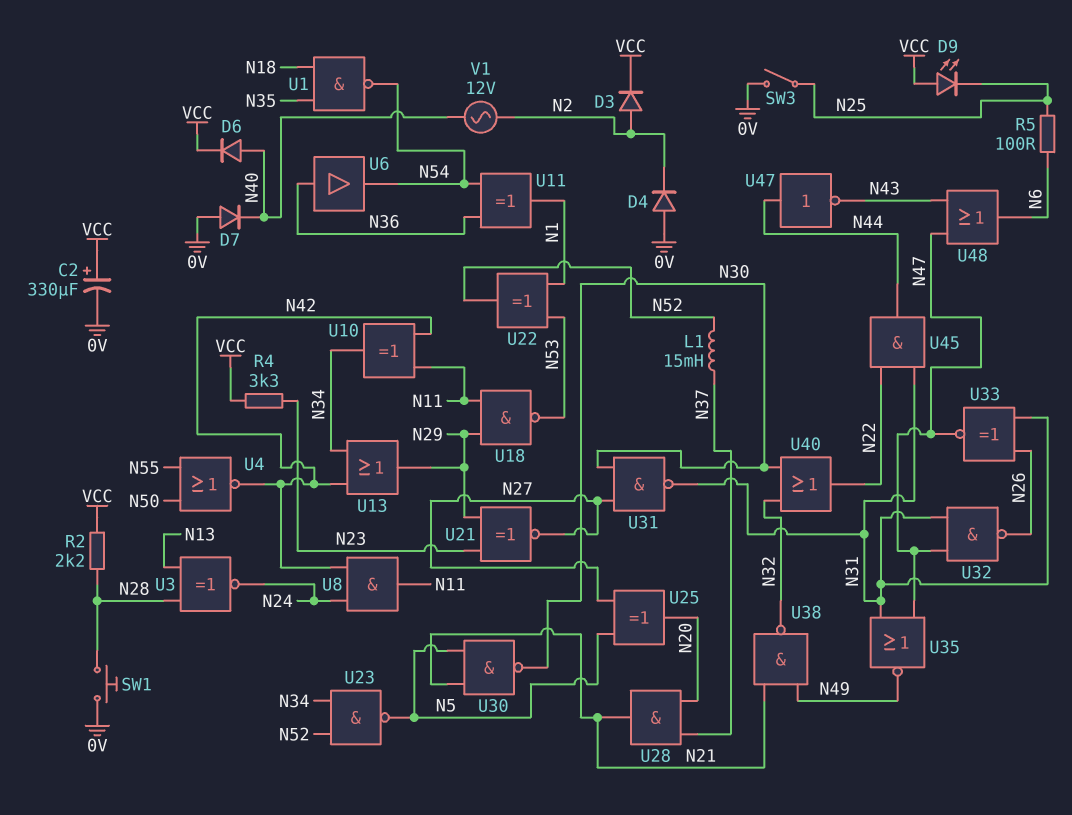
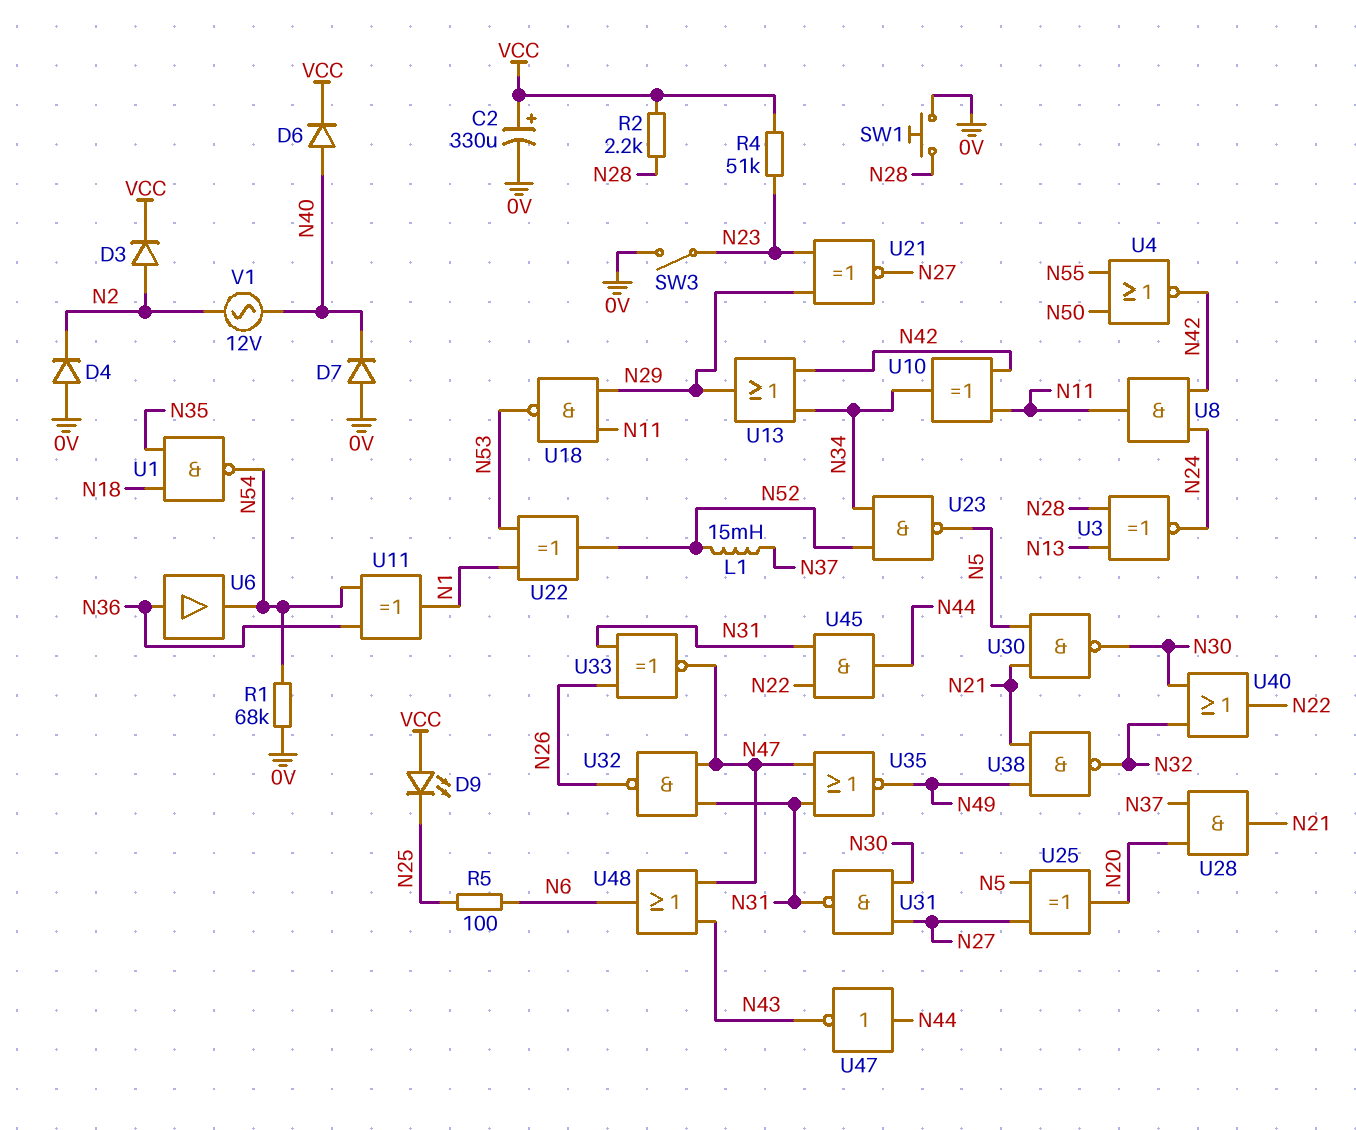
R1: none -> 68k (0V, N54)
R4: 3.3k (N23, VCC) -> 51k (N23, VCC)
SW3: switch (0V, N25) -> switch (0V, N23)

